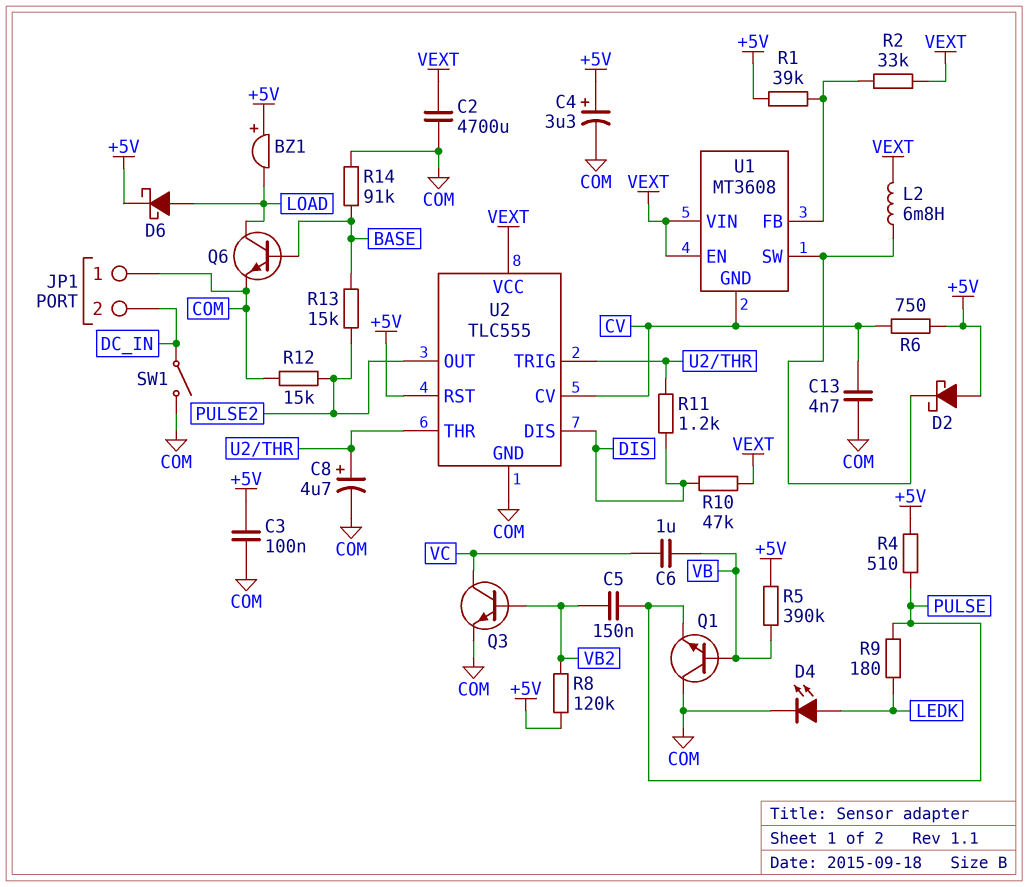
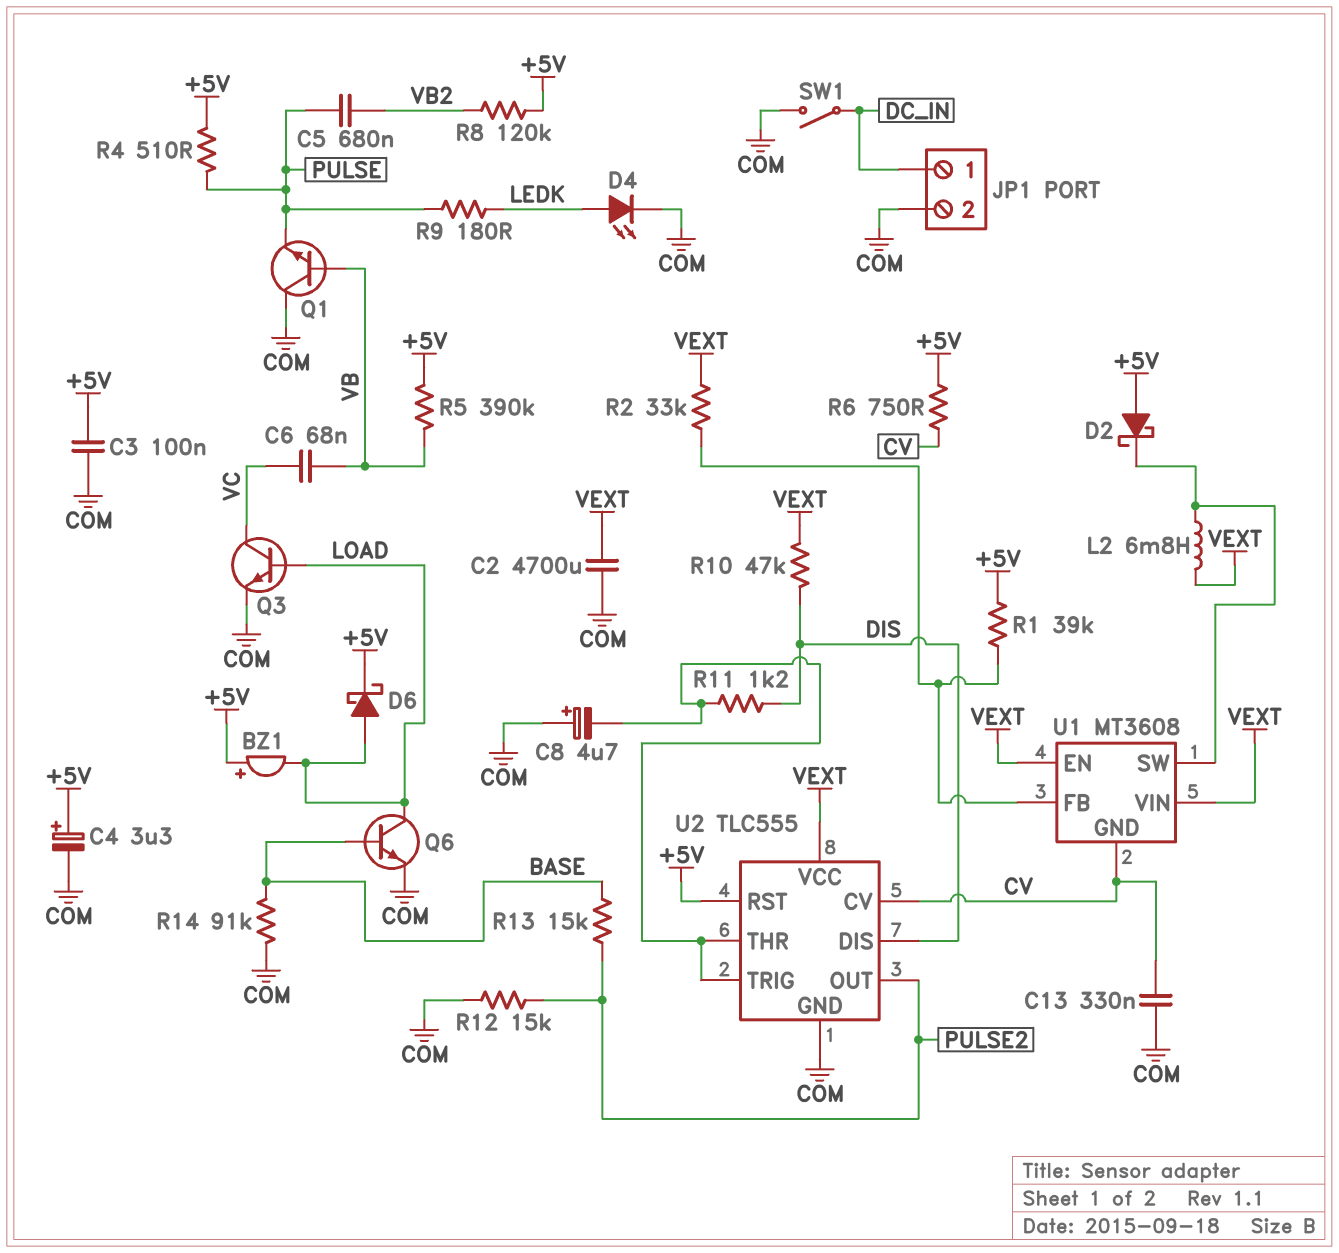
C5: 150nF (PULSE, VB2) -> 680nF (PULSE, VB2)
C6: 1uF (VB, VC) -> 68nF (VB, VC)
C8: 4.7uF (plus U2/THR, minus COM) -> 4.7uF (plus COM, minus U2/THR)
C13: 4.7nF (COM, CV) -> 330nF (COM, CV)
JP1 pin 1: COM -> DC_IN
JP1 pin 2: DC_IN -> COM
Q3: NPN (B VB2, C VC, E COM) -> NPN (B LOAD, C VC, E COM)

